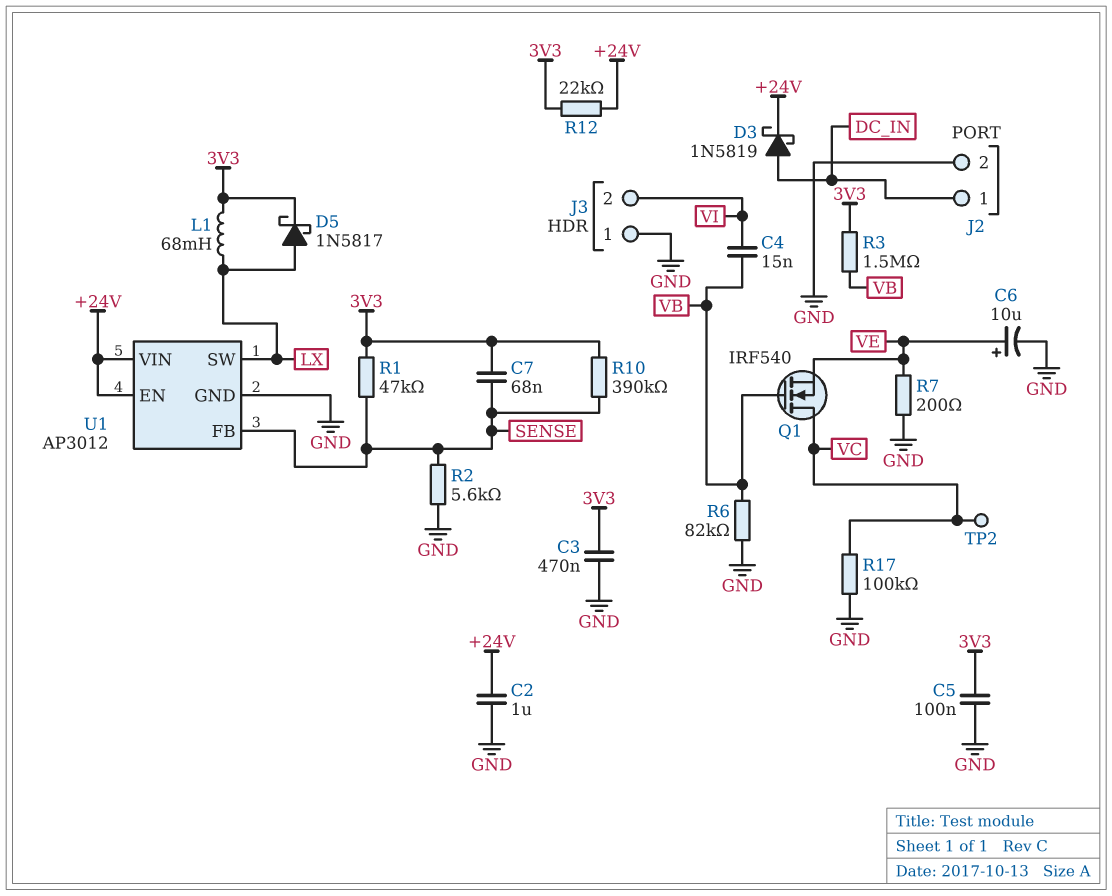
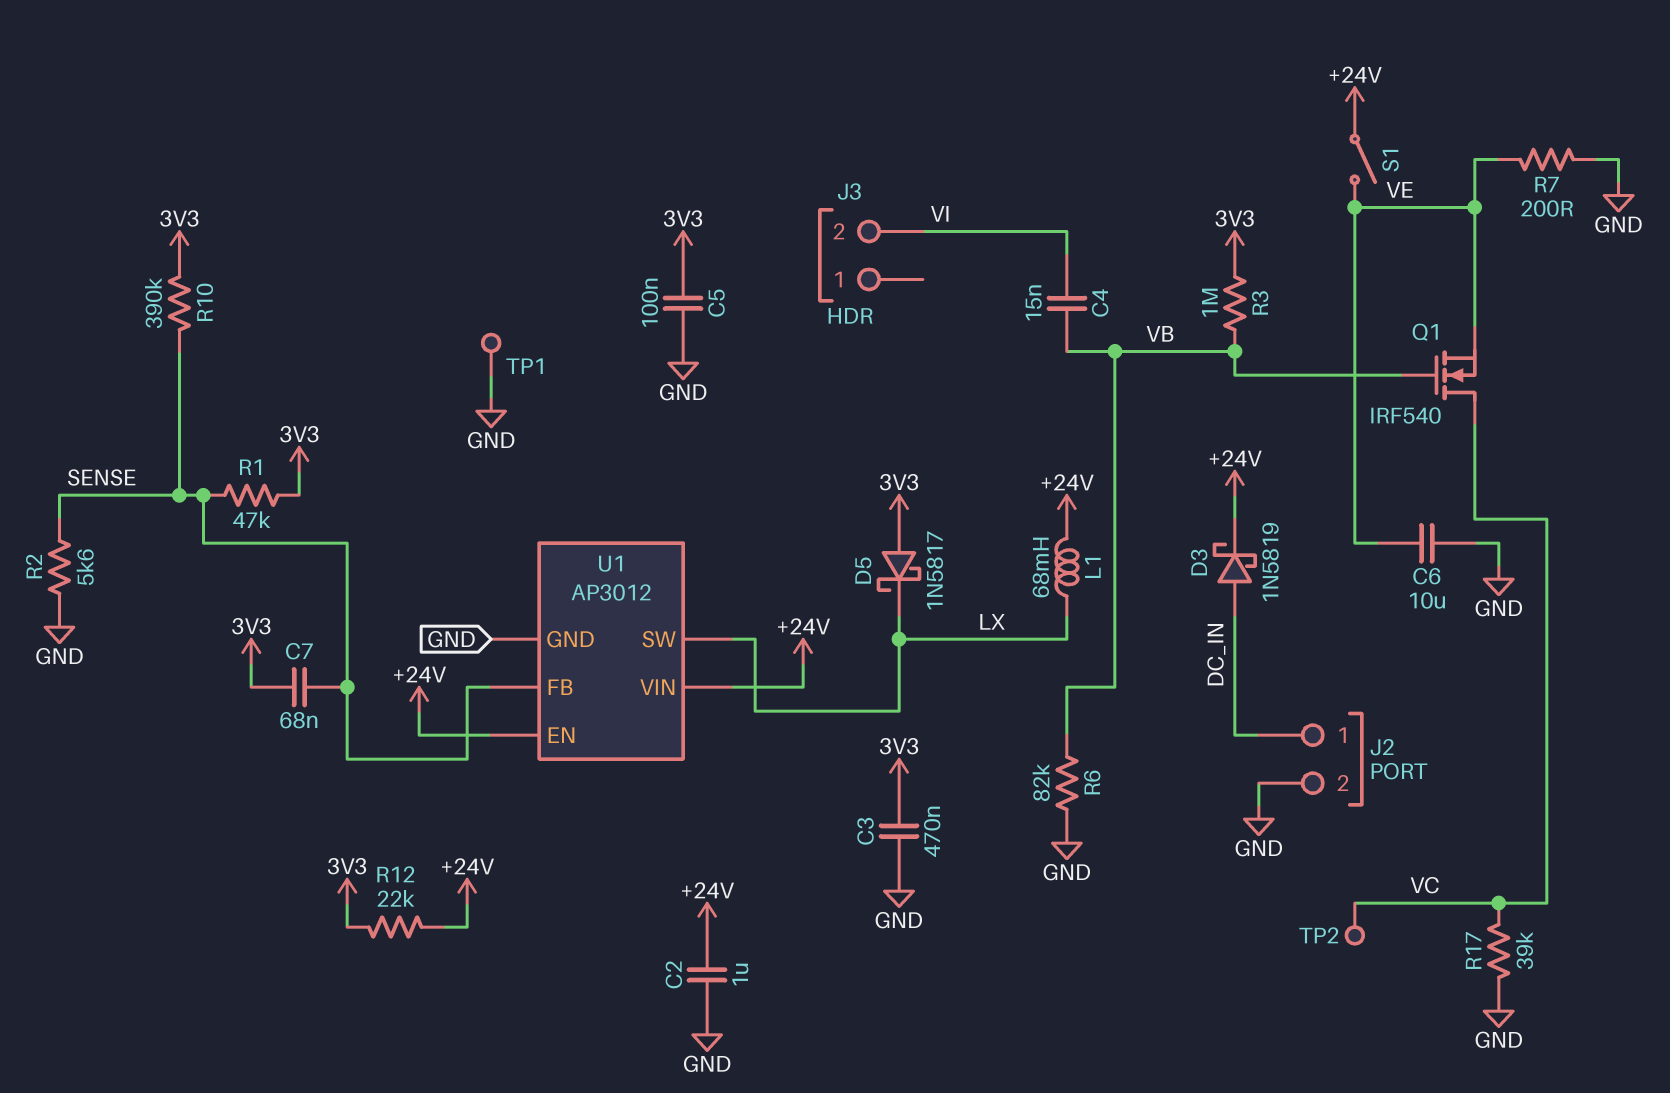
C6: 10uF (plus VE, minus GND) -> 10uF (GND, VE)
D5: schottky 1N5817 (A LX, K 3V3) -> schottky 1N5817 (A 3V3, K LX)
J3 pin 1: GND -> none
L1: 68mH (3V3, LX) -> 68mH (+24V, LX)
R3: 1.5M (3V3, VB) -> 1M (3V3, VB)
R17: 100k (GND, VC) -> 39k (GND, VC)
S1: none -> switch (+24V, VE)
TP1: none -> test point (GND)

